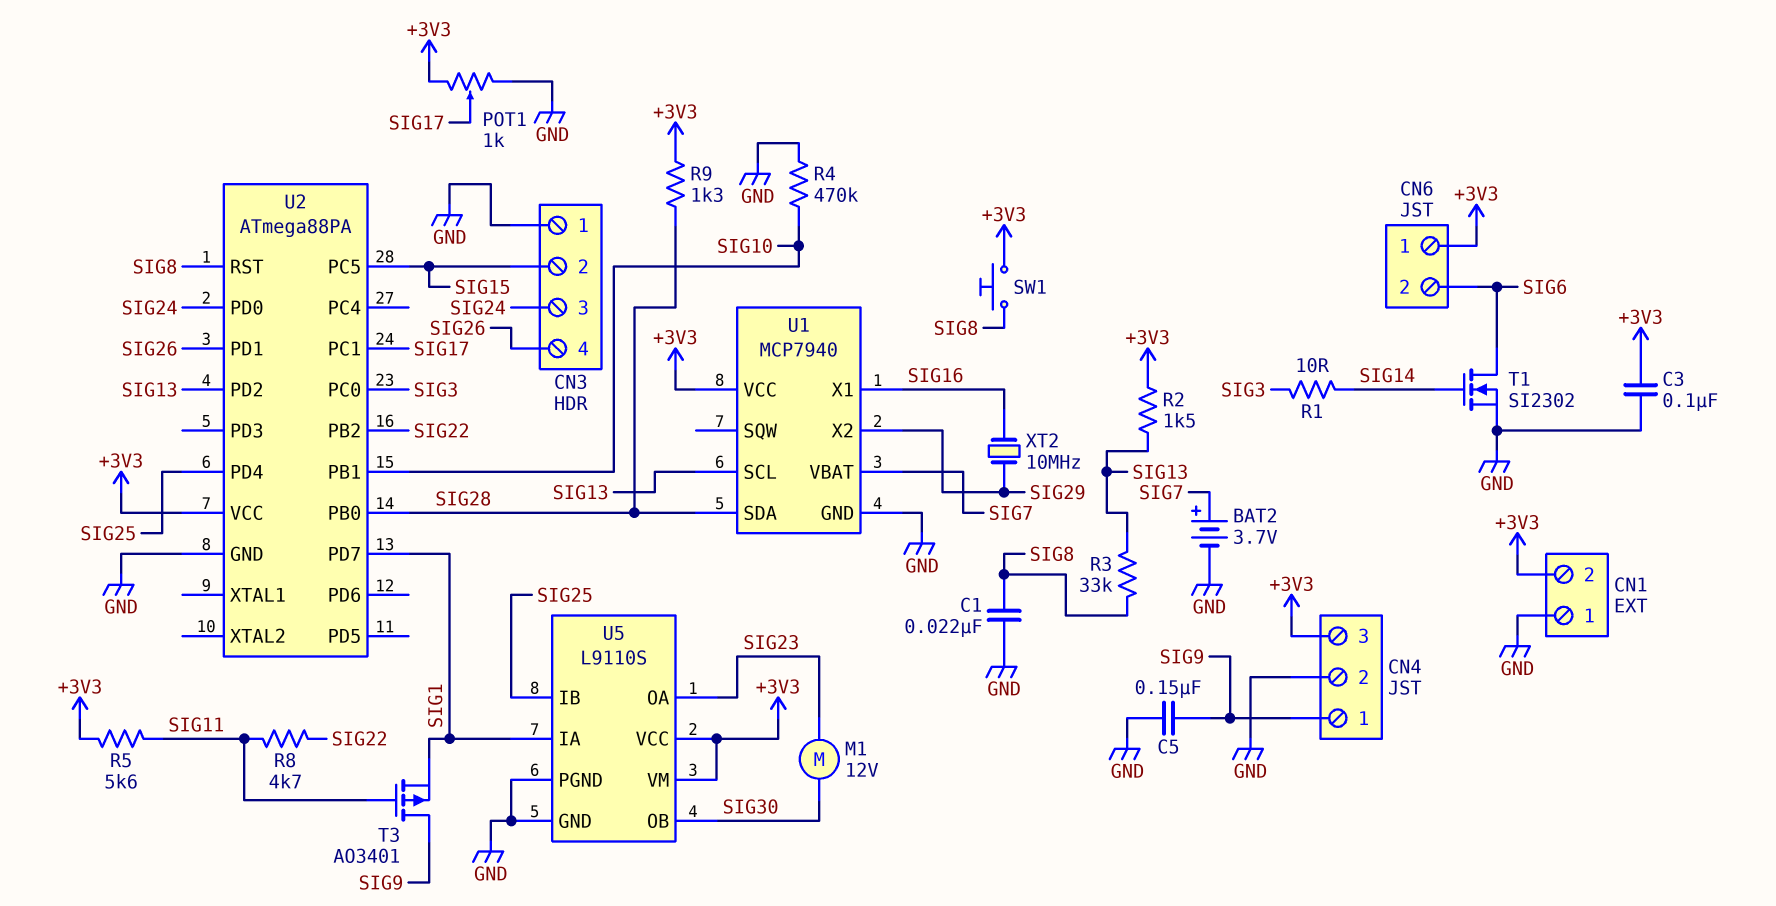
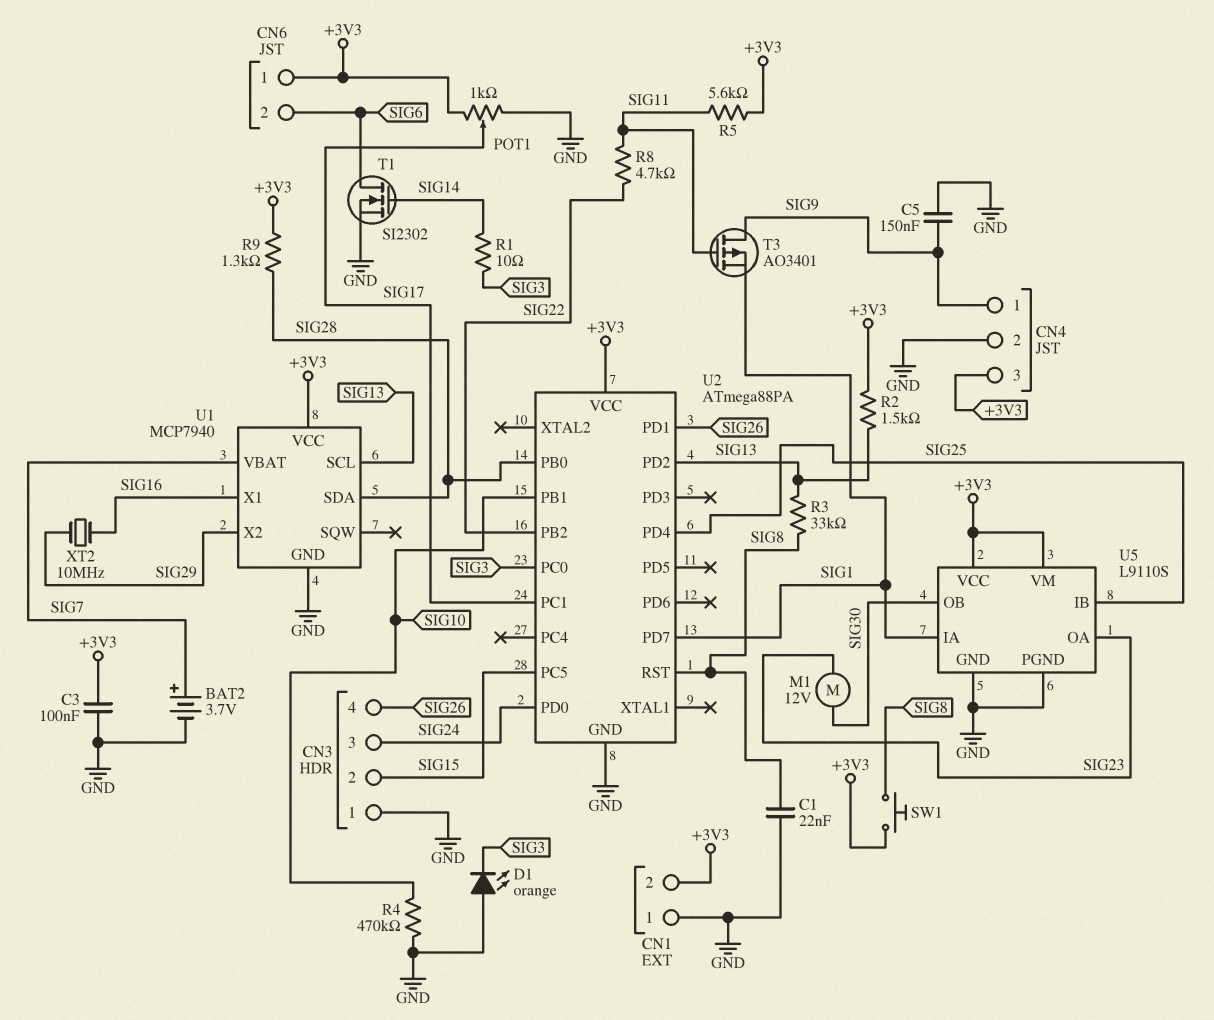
D1: none -> LED orange (A GND, K SIG3)

